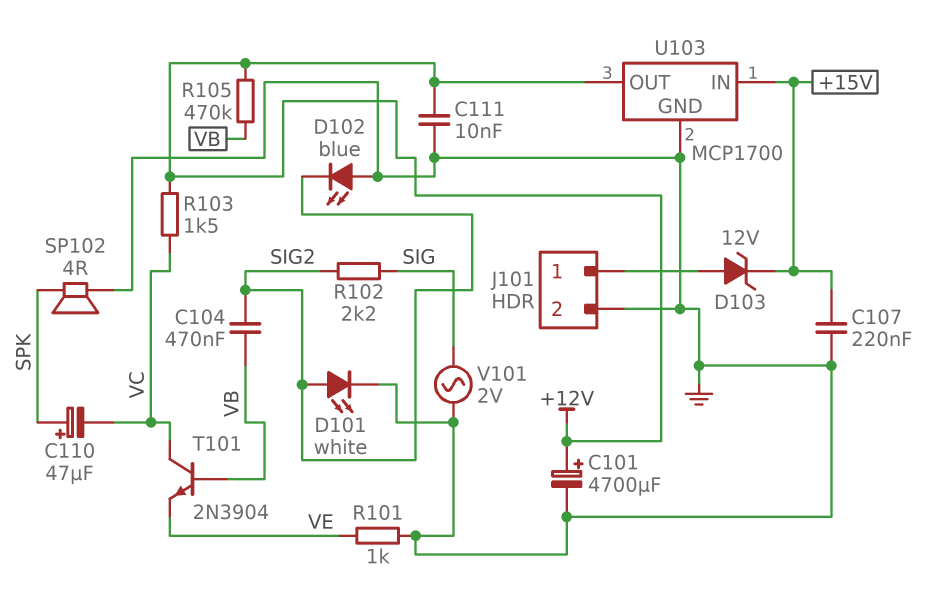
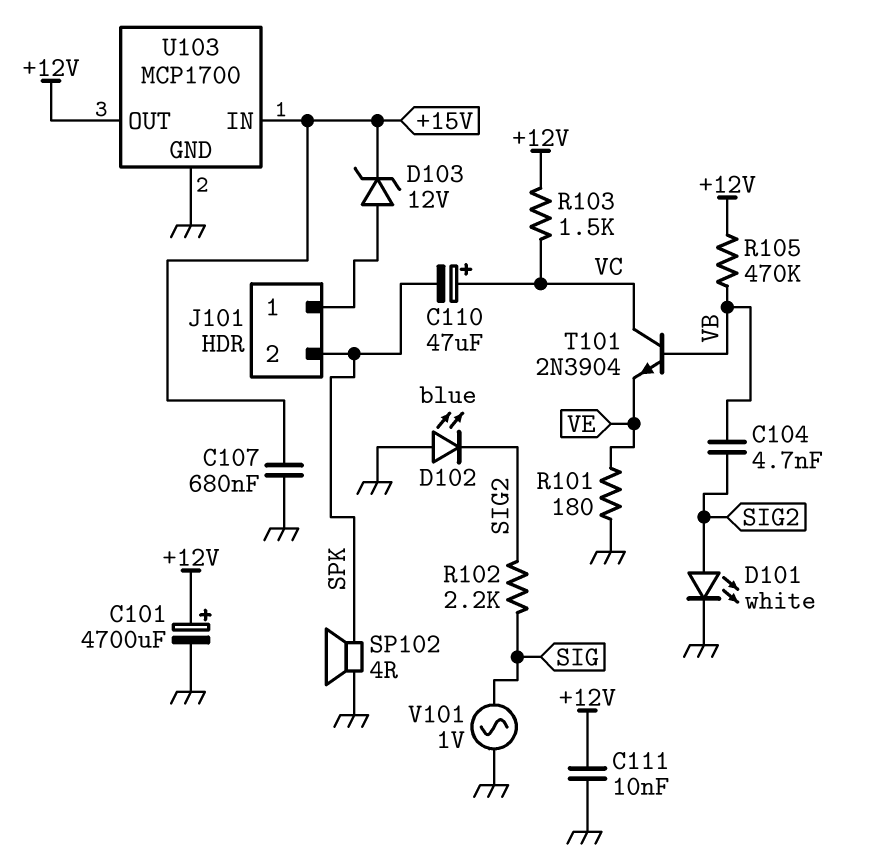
C104: 470nF (SIG2, VB) -> 4.7nF (SIG2, VB)
C107: 220nF (+15V, GND) -> 680nF (+15V, GND)
C110: 47uF (plus SPK, minus VC) -> 47uF (plus VC, minus SPK)
J101 pin 2: GND -> SPK
R101: 1k (GND, VE) -> 180 (GND, VE)
V101: AC 2V (GND, SIG) -> AC 1V (GND, SIG)

